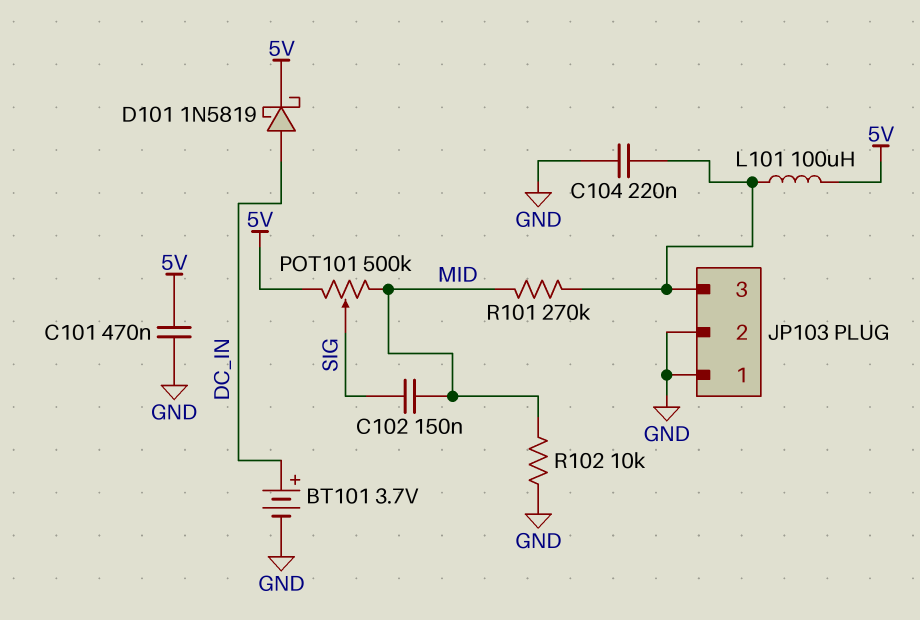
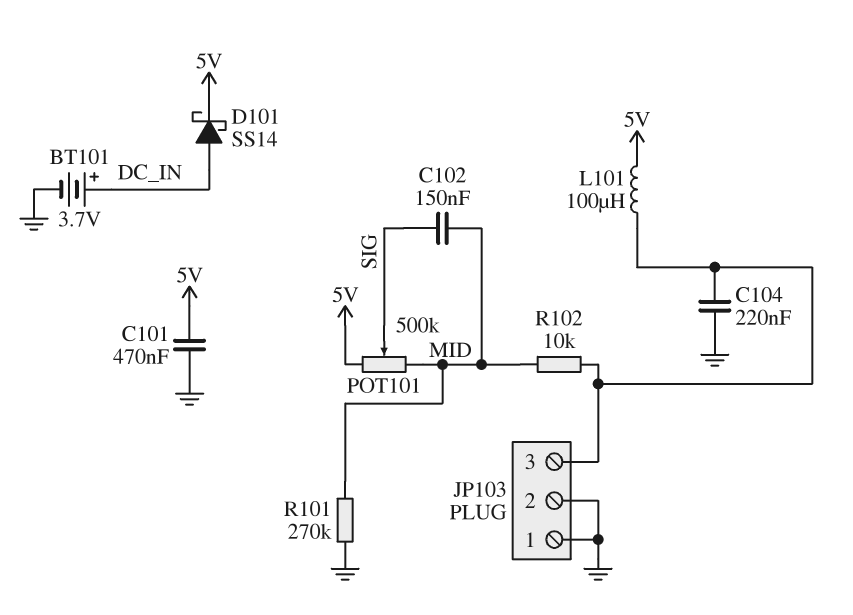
D101: schottky 1N5819 (A DC_IN, K 5V) -> schottky SS14 (A DC_IN, K 5V)
R101: 270k (JP103/3, MID) -> 270k (GND, MID)
R102: 10k (GND, MID) -> 10k (JP103/3, MID)

